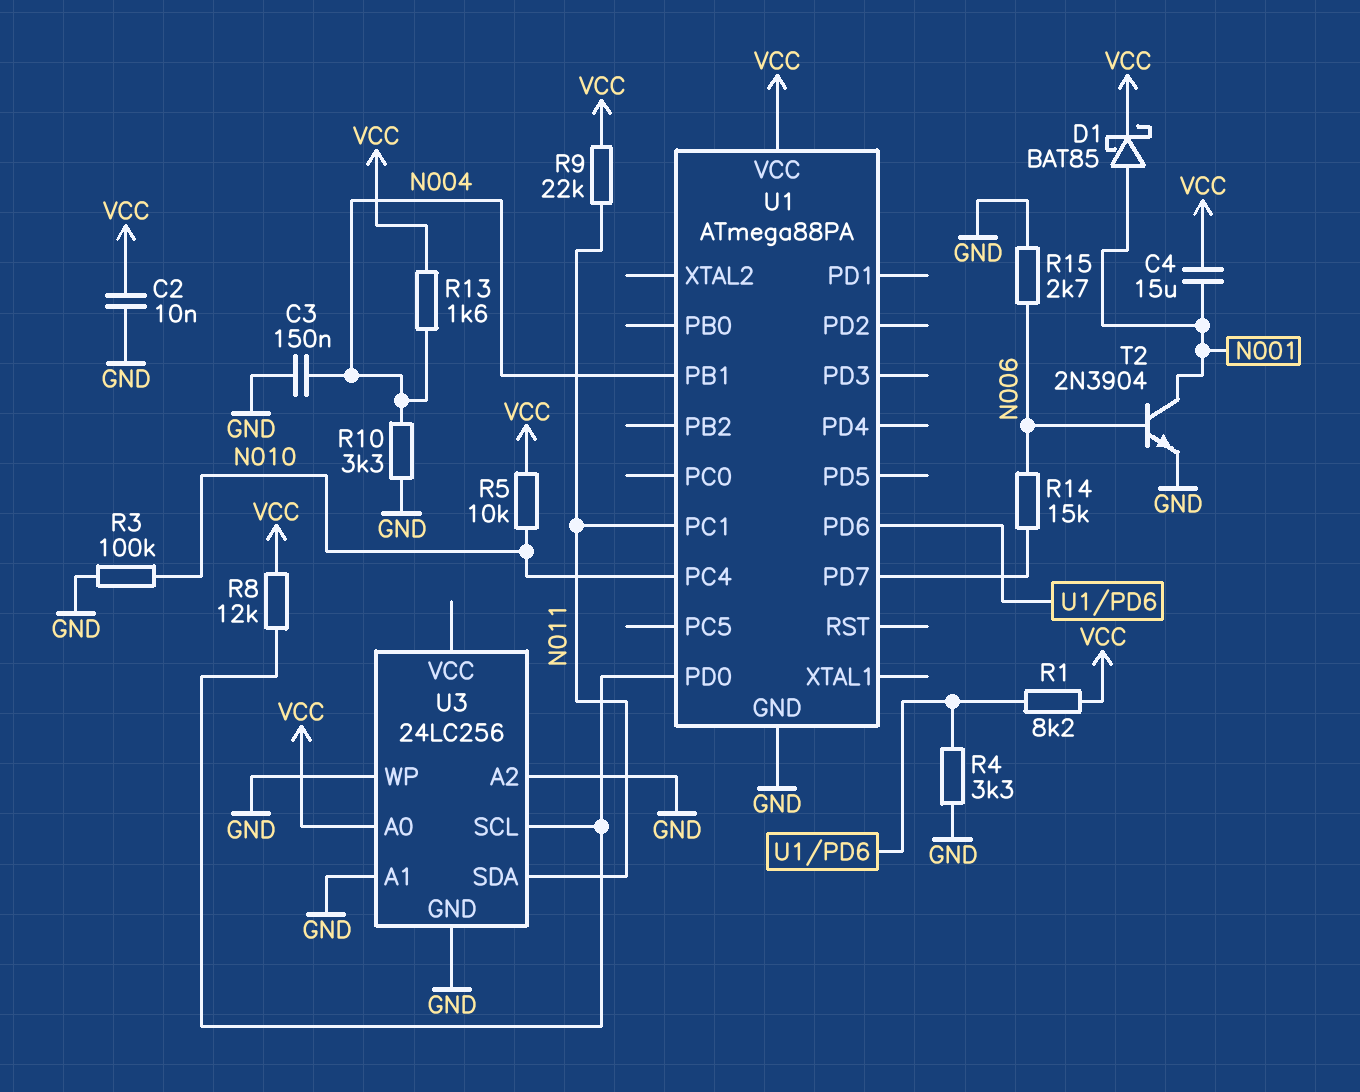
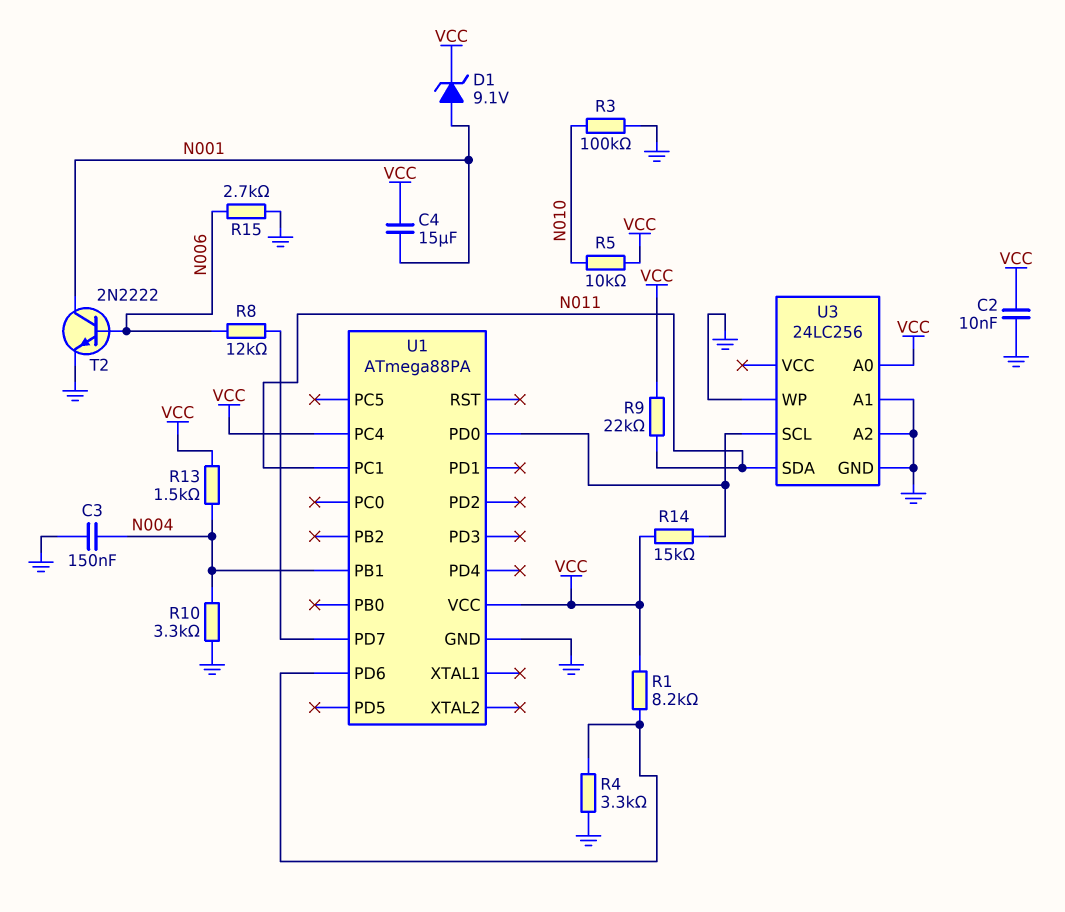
D1: schottky BAT85 (A N001, K VCC) -> zener 9.1V (A N001, K VCC)
R8: 12k (U1/PD0, VCC) -> 12k (N006, U1/PD7)
R13: 1.6k (N004, VCC) -> 1.5k (N004, VCC)
R14: 15k (N006, U1/PD7) -> 15k (U1/PD0, VCC)
T2: NPN 2N3904 (B N006, C N001, E GND) -> NPN 2N2222 (B N006, C N001, E GND)
U1 pin PC4: N010 -> VCC

